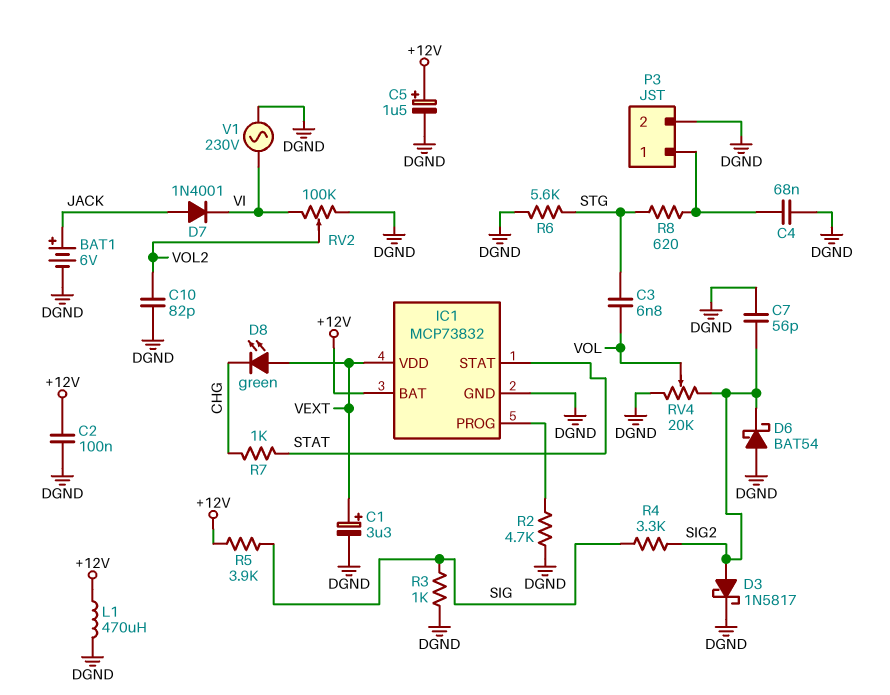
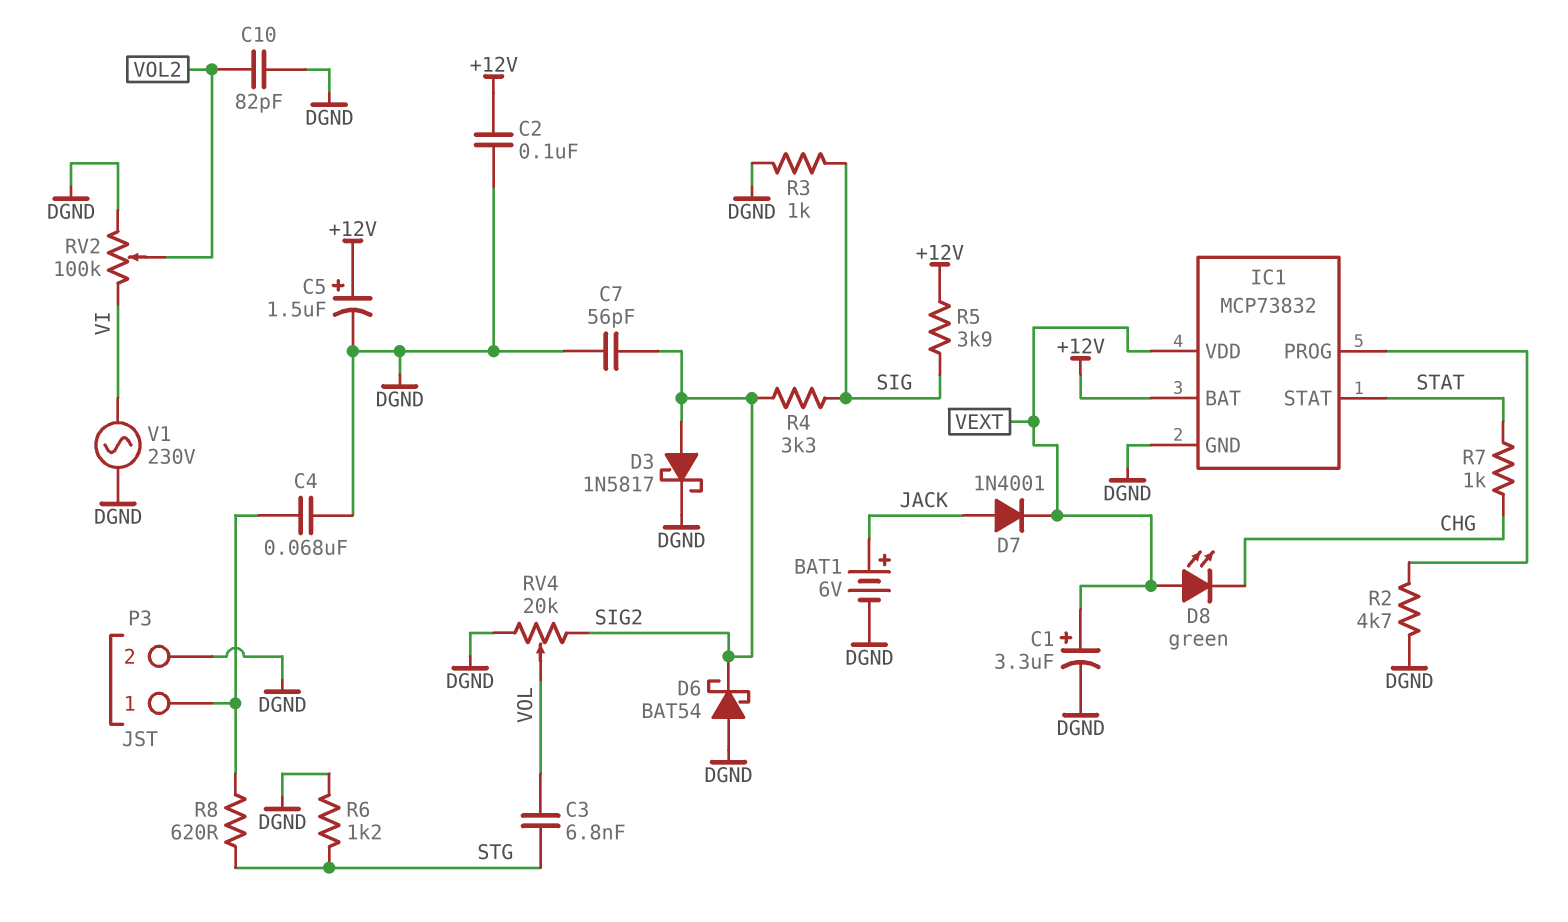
D7: diode 1N4001 (A JACK, K VI) -> diode 1N4001 (A JACK, K VEXT)
L1: 470uH (+12V, DGND) -> none
R6: 5.6k (DGND, STG) -> 1.2k (DGND, STG)

